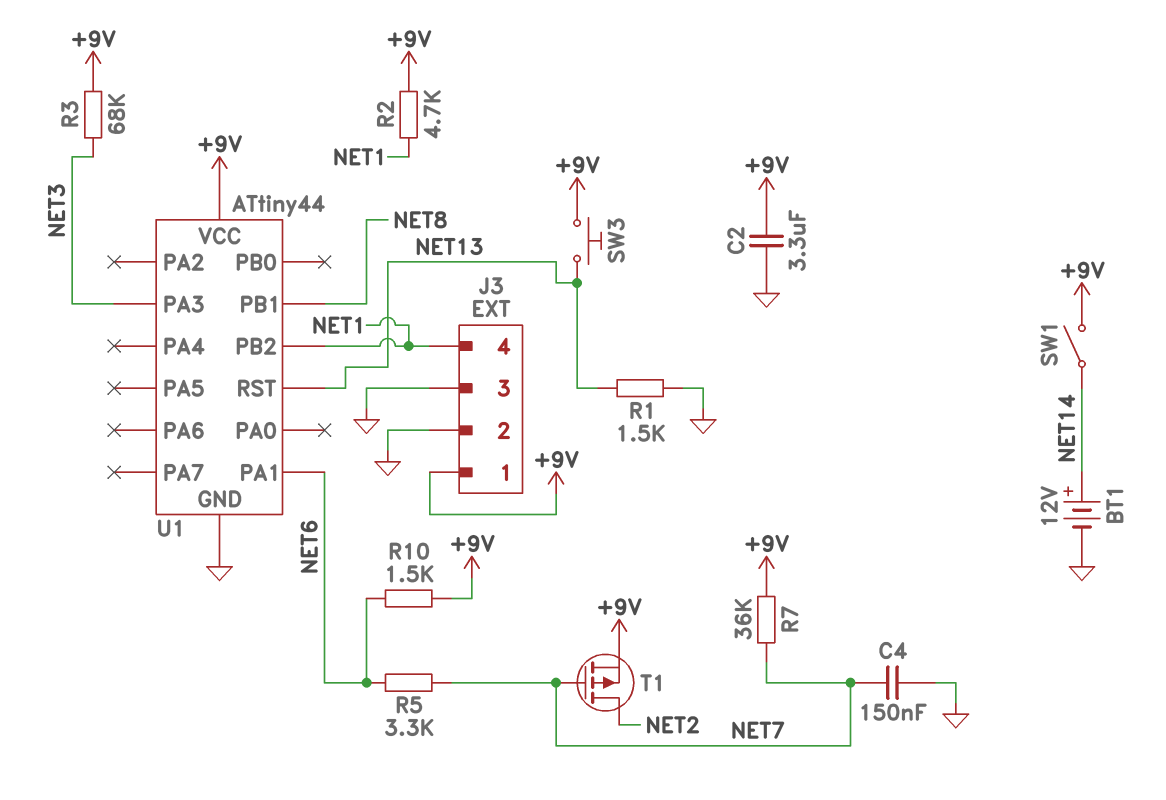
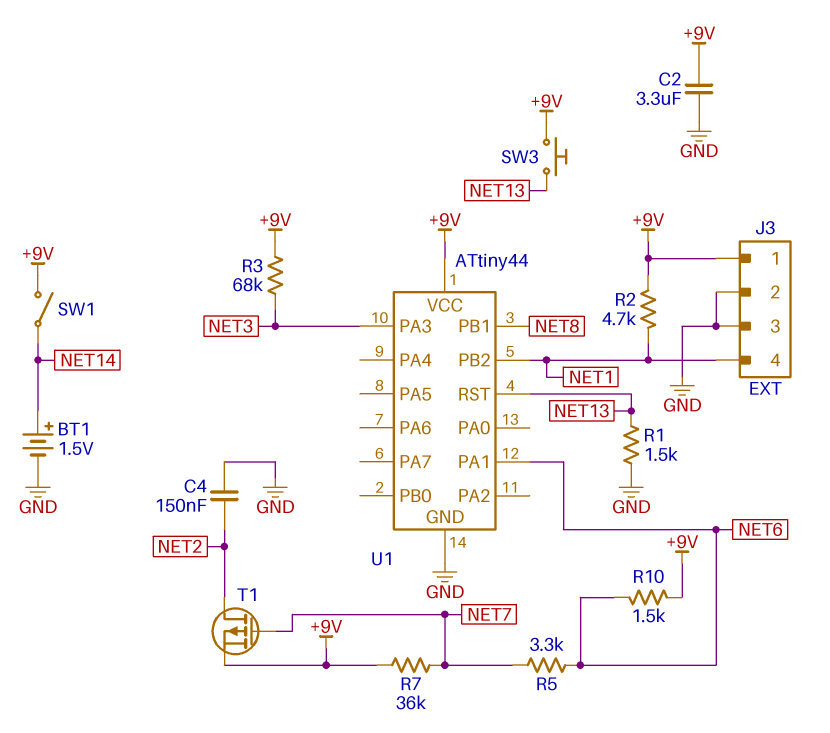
BT1: 12V (plus NET14, minus GND) -> 1.5V (plus NET14, minus GND)
C4: 150nF (GND, NET7) -> 150nF (GND, NET2)

